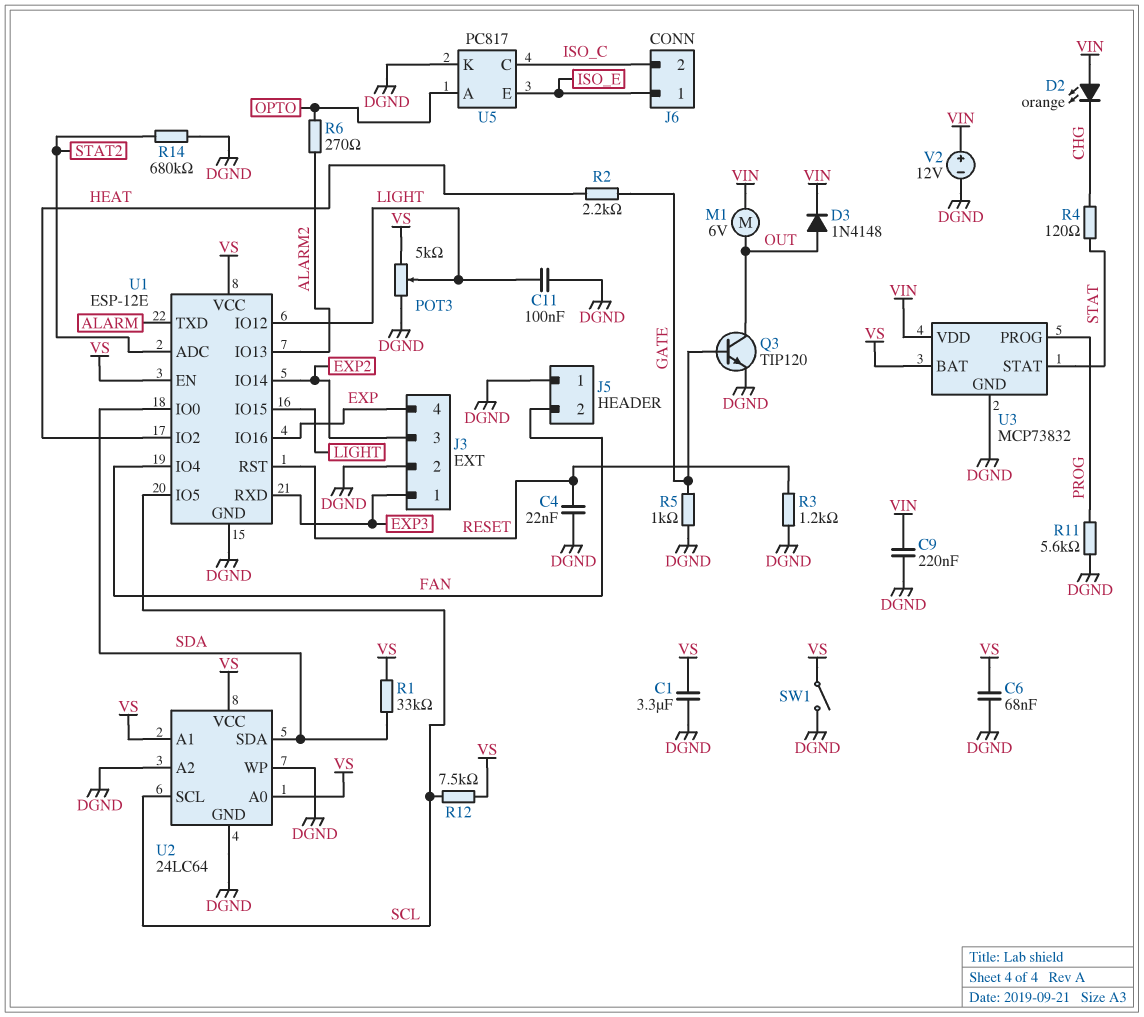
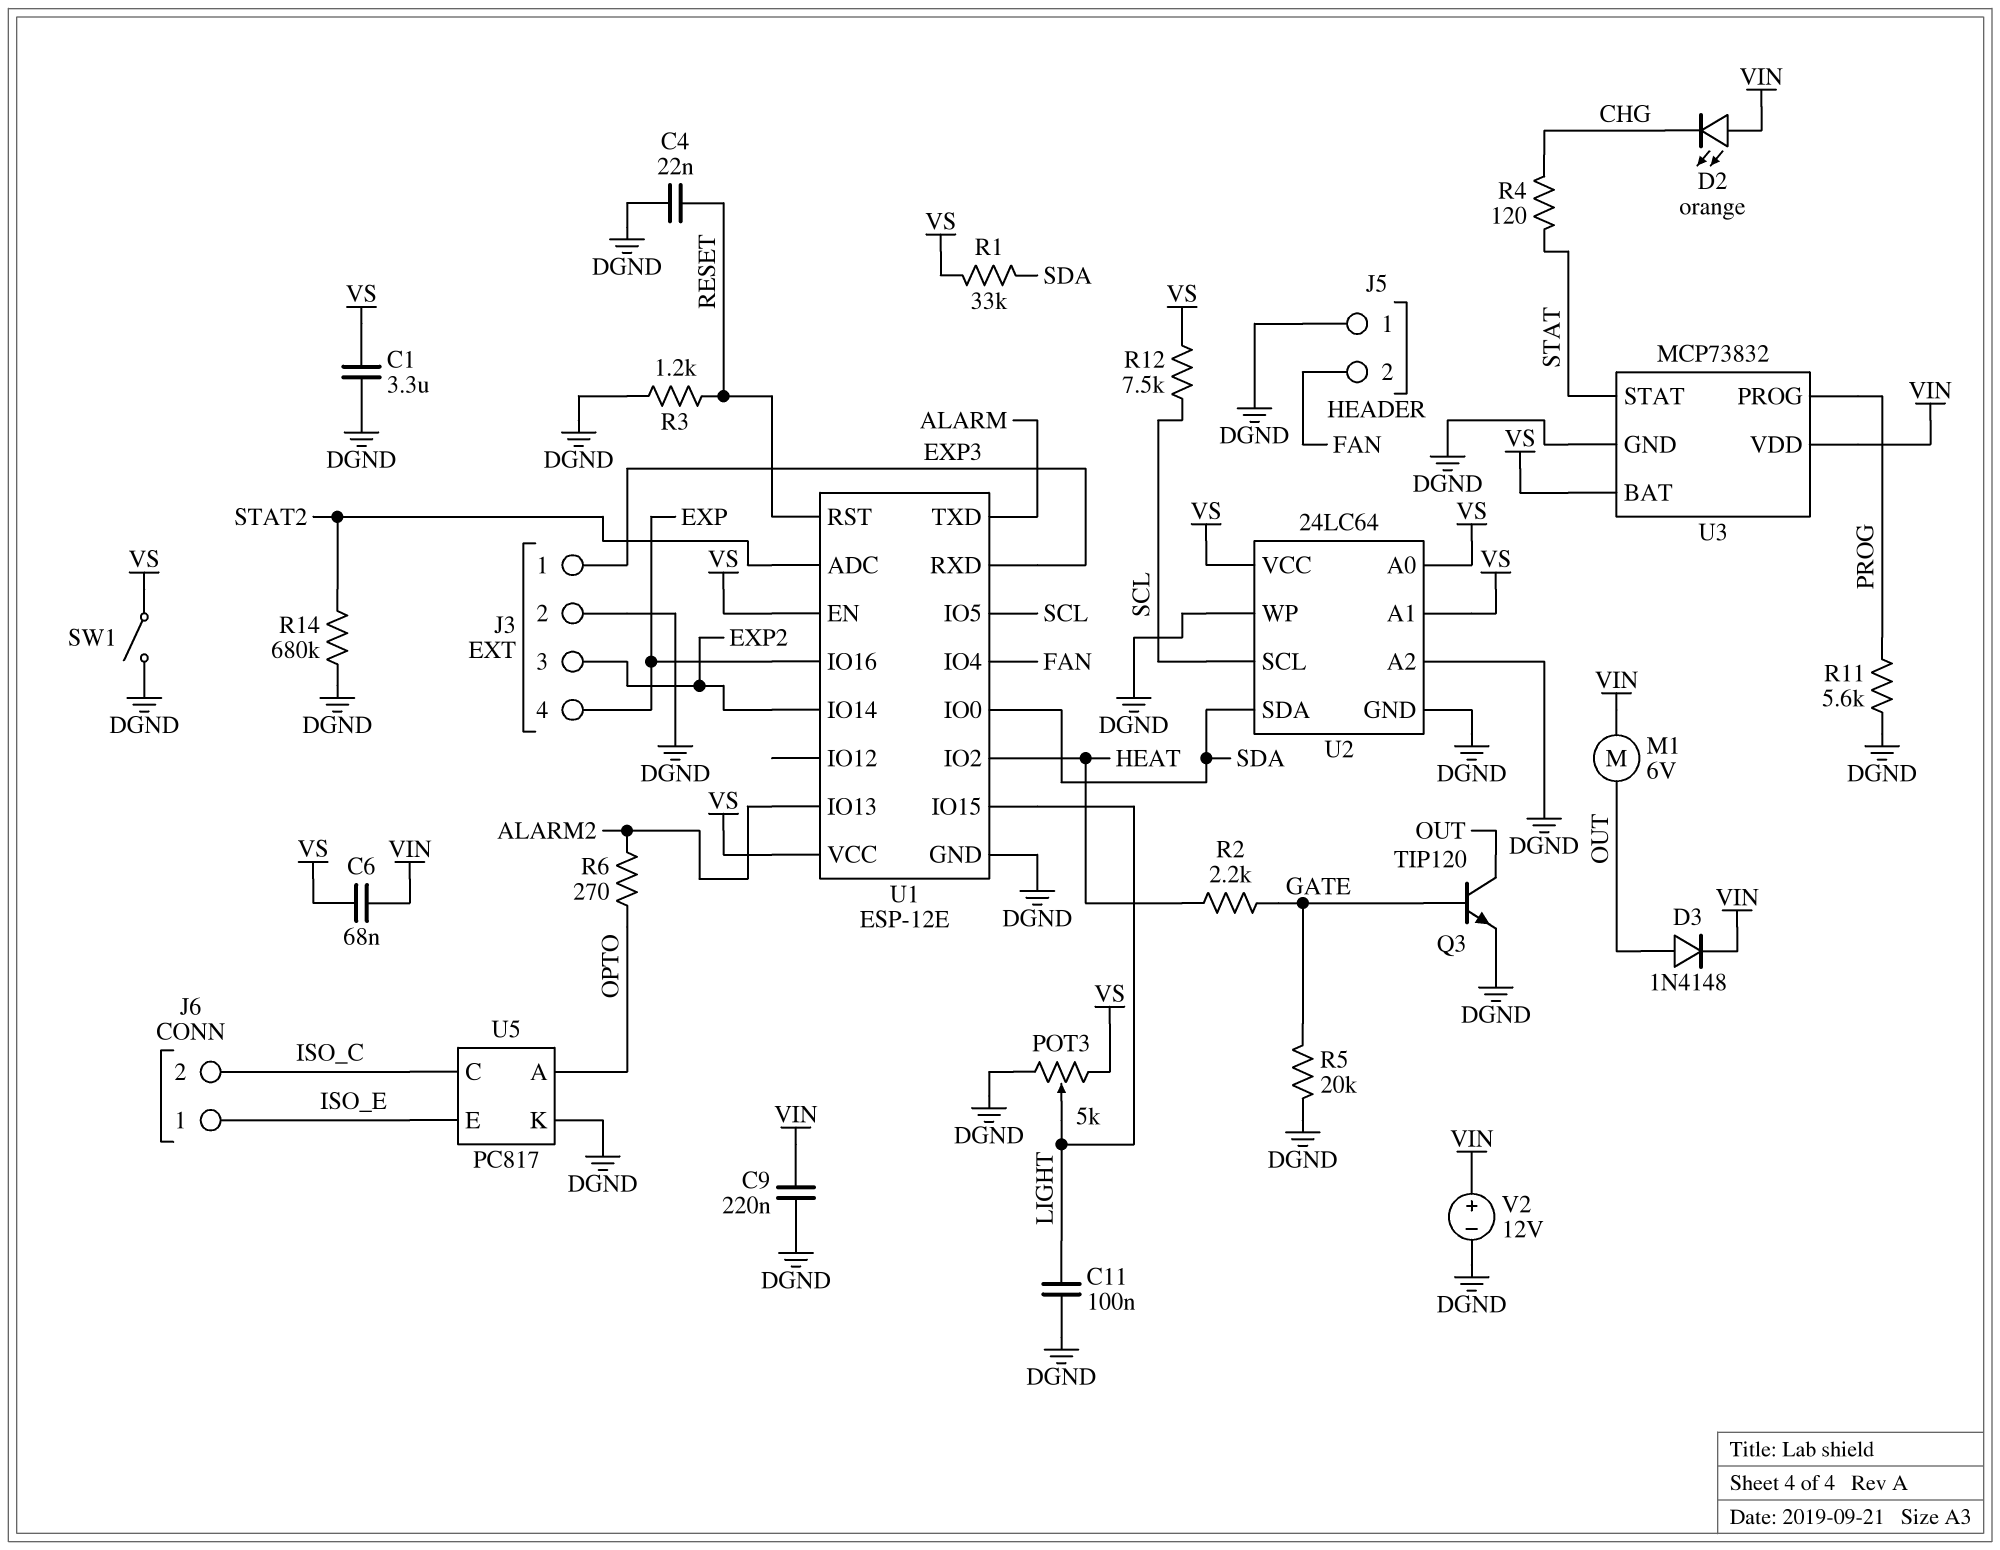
C6: 68nF (DGND, VS) -> 68nF (VIN, VS)
R5: 1k (DGND, GATE) -> 20k (DGND, GATE)
U1 pin IO12: LIGHT -> none

